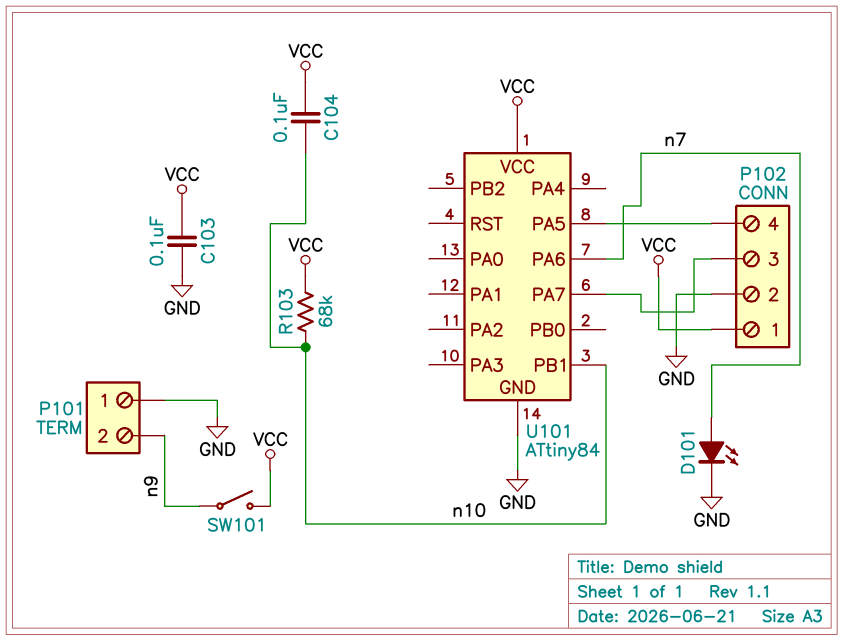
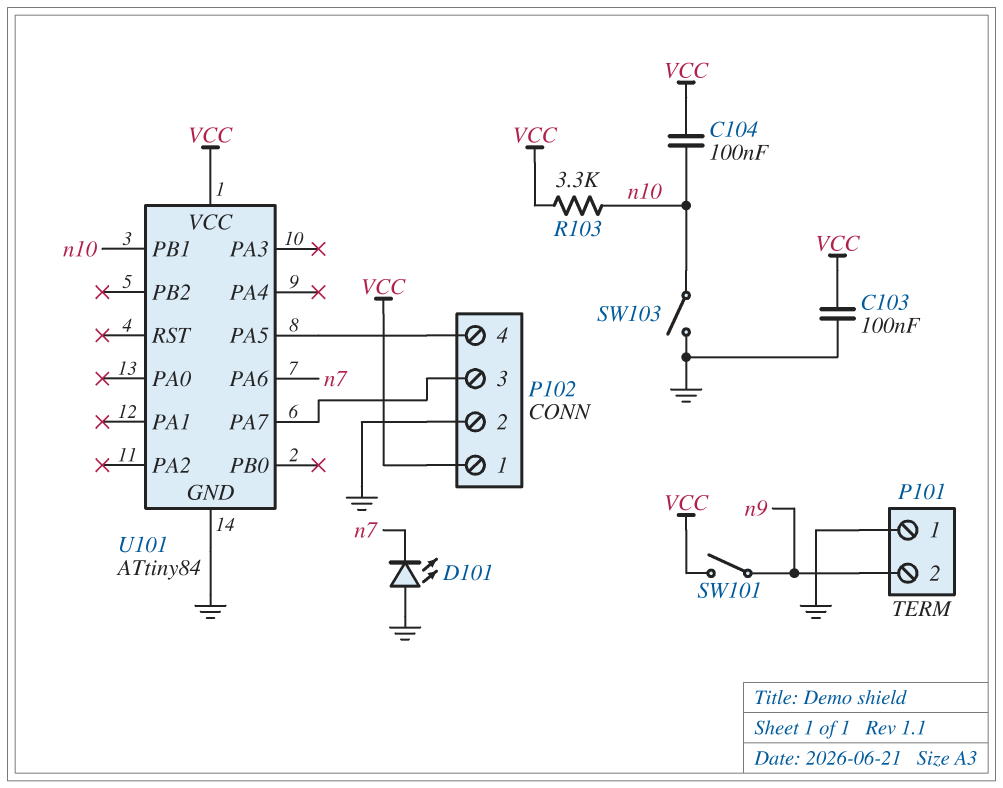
D101: LED (A n7, K GND) -> LED (A GND, K n7)
R103: 68k (VCC, n10) -> 3.3k (VCC, n10)
SW103: none -> switch (GND, n10)

